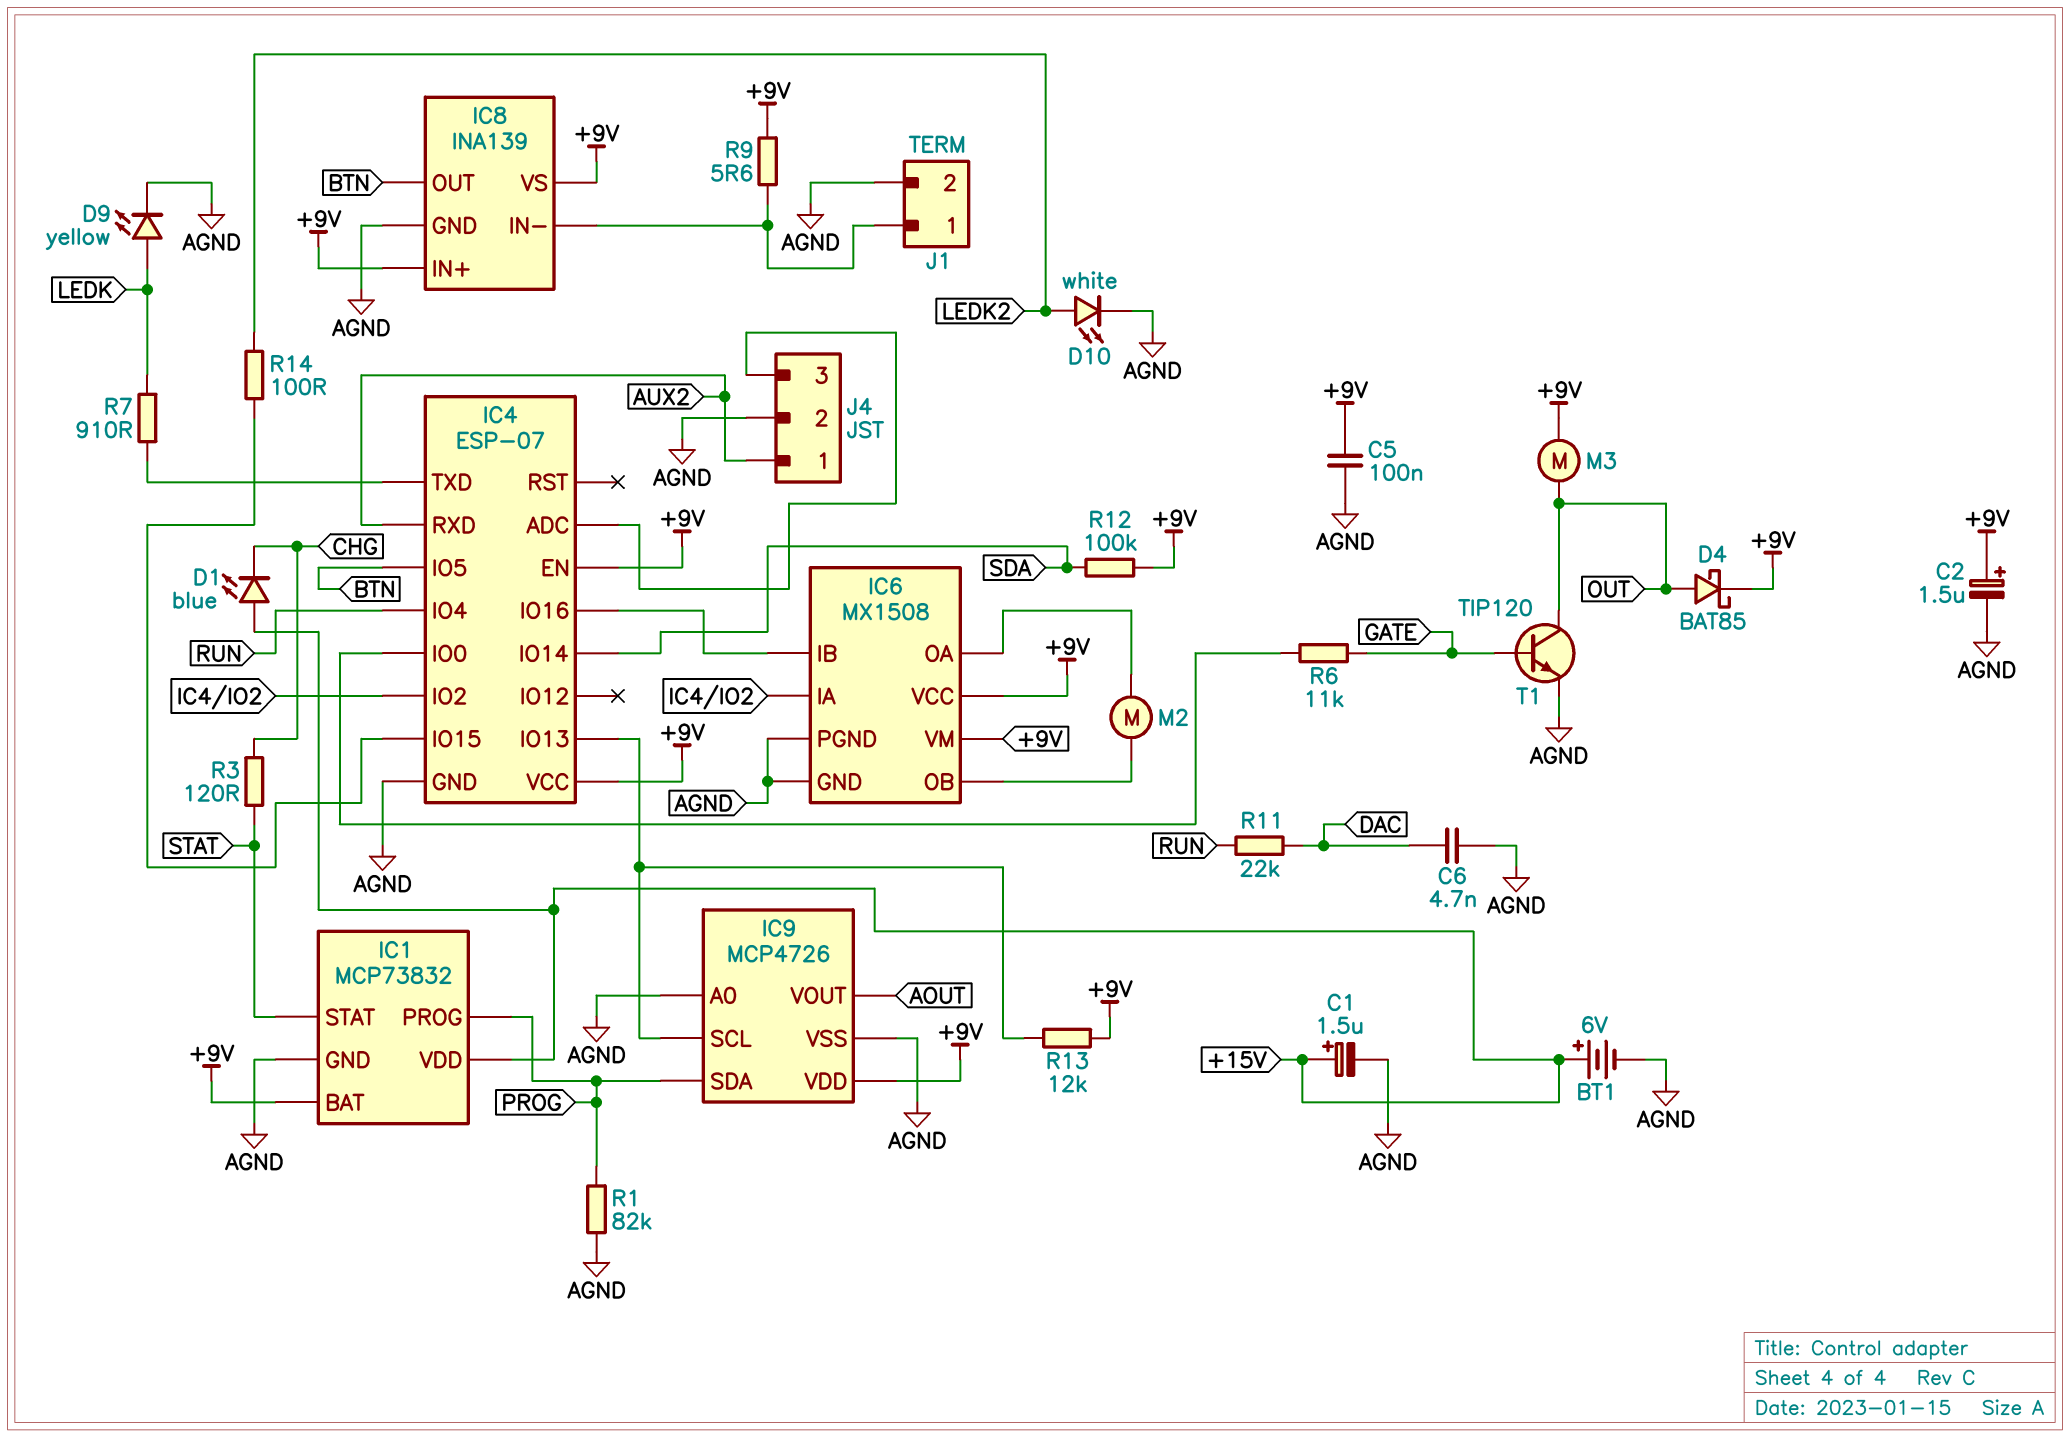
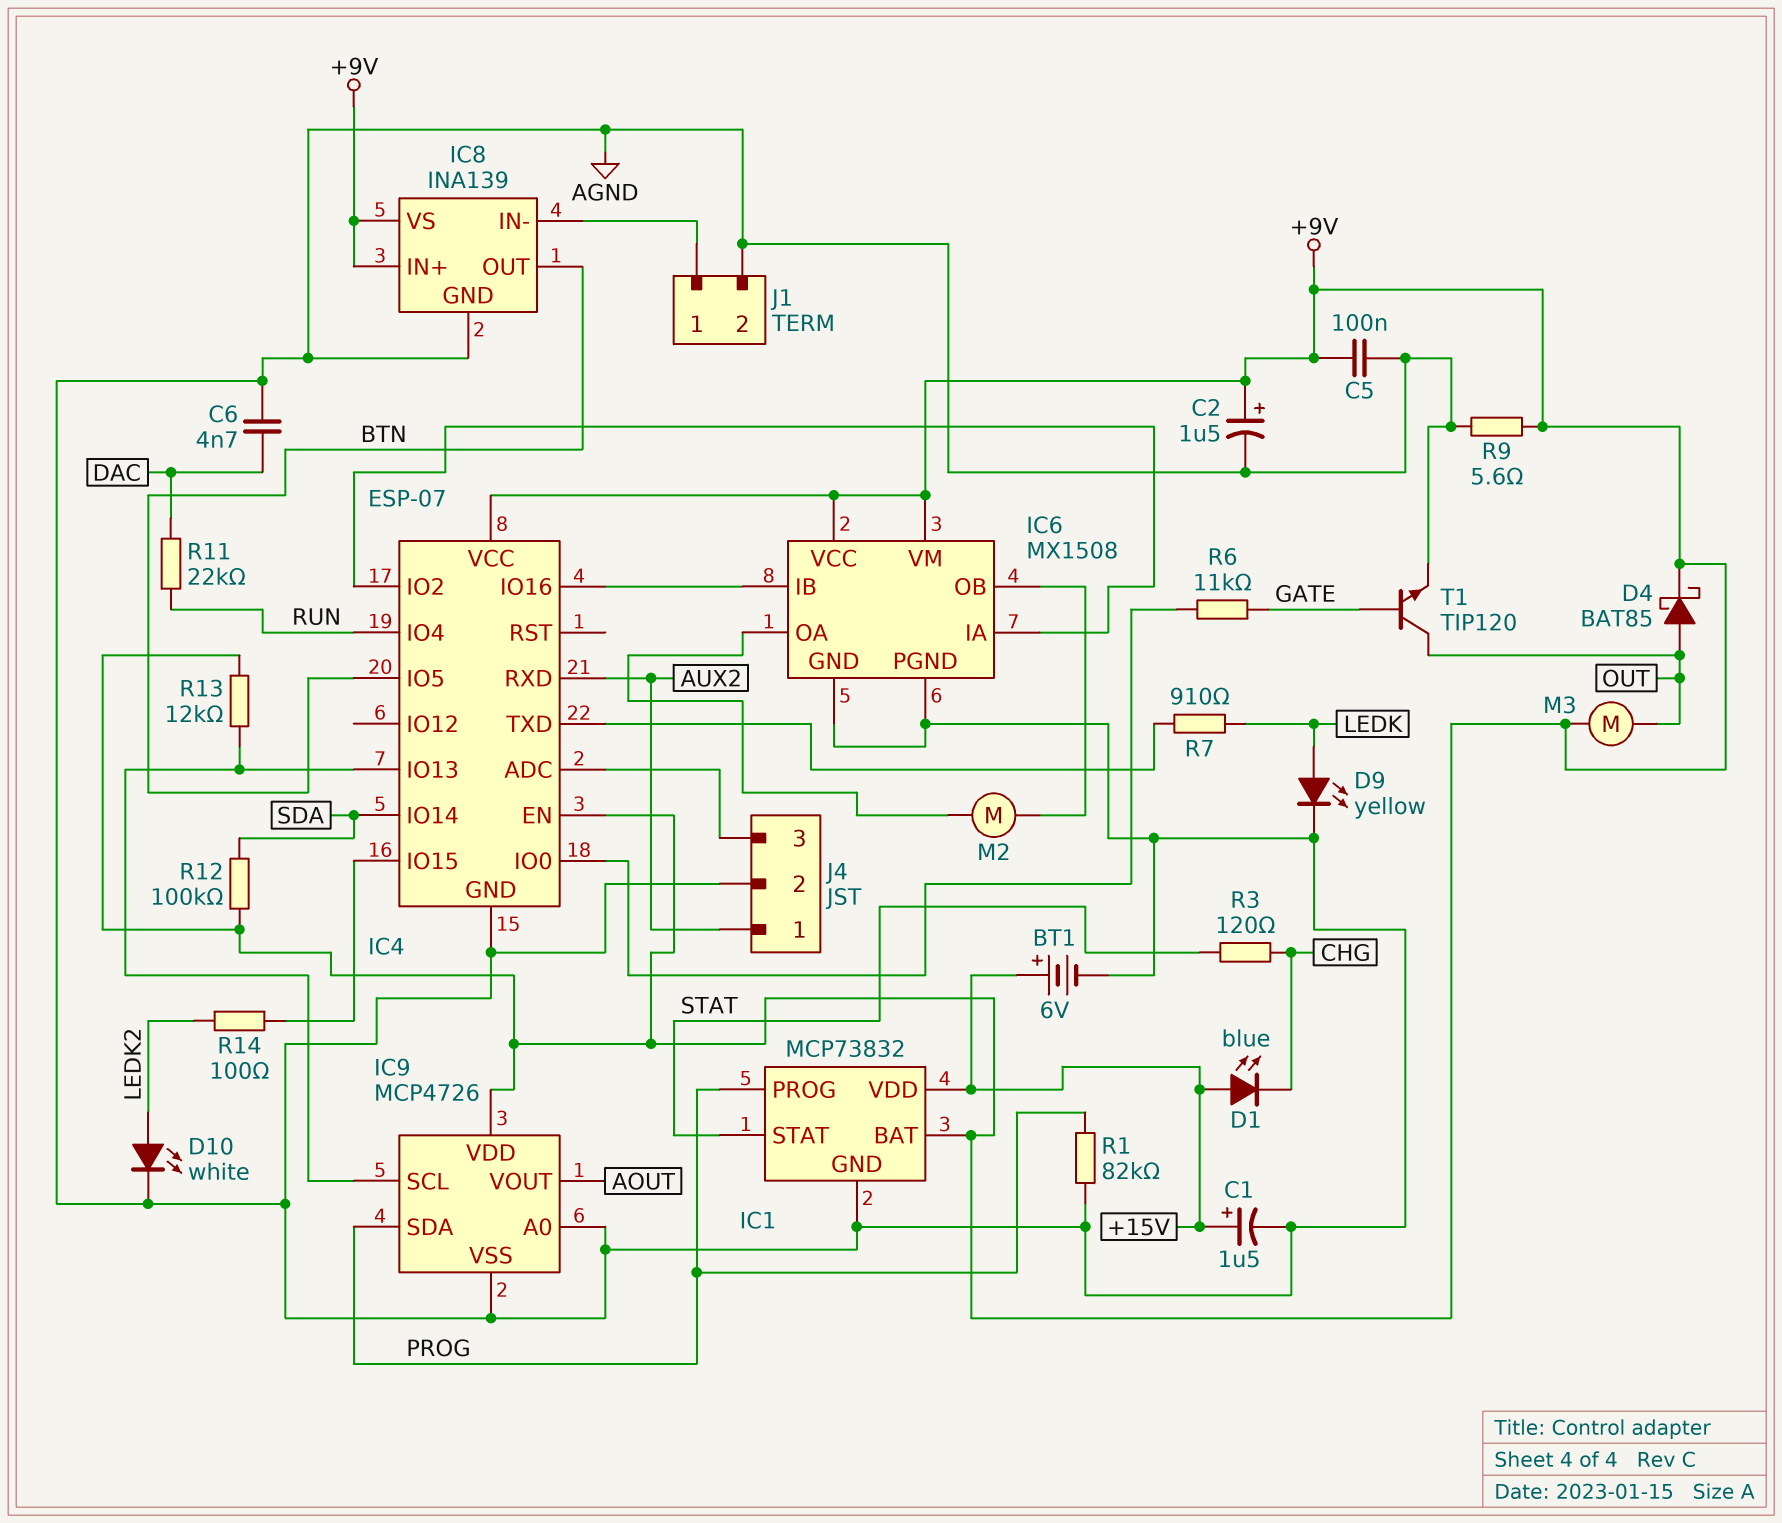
R9: 5.6 (+9V, IC8/IN-) -> 5.6 (+9V, AGND)

